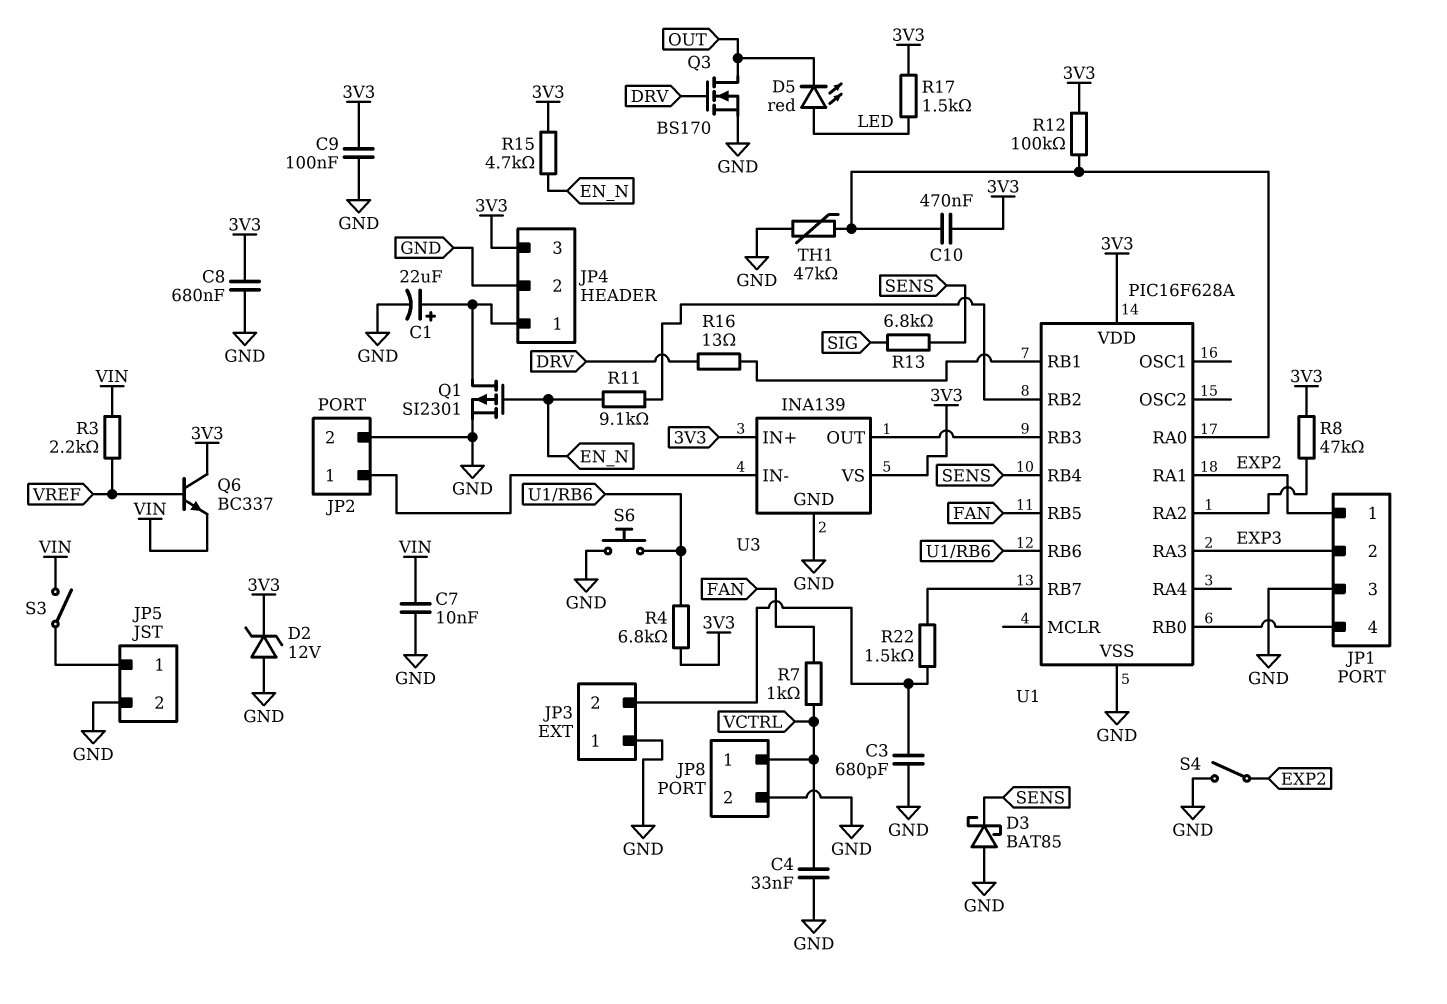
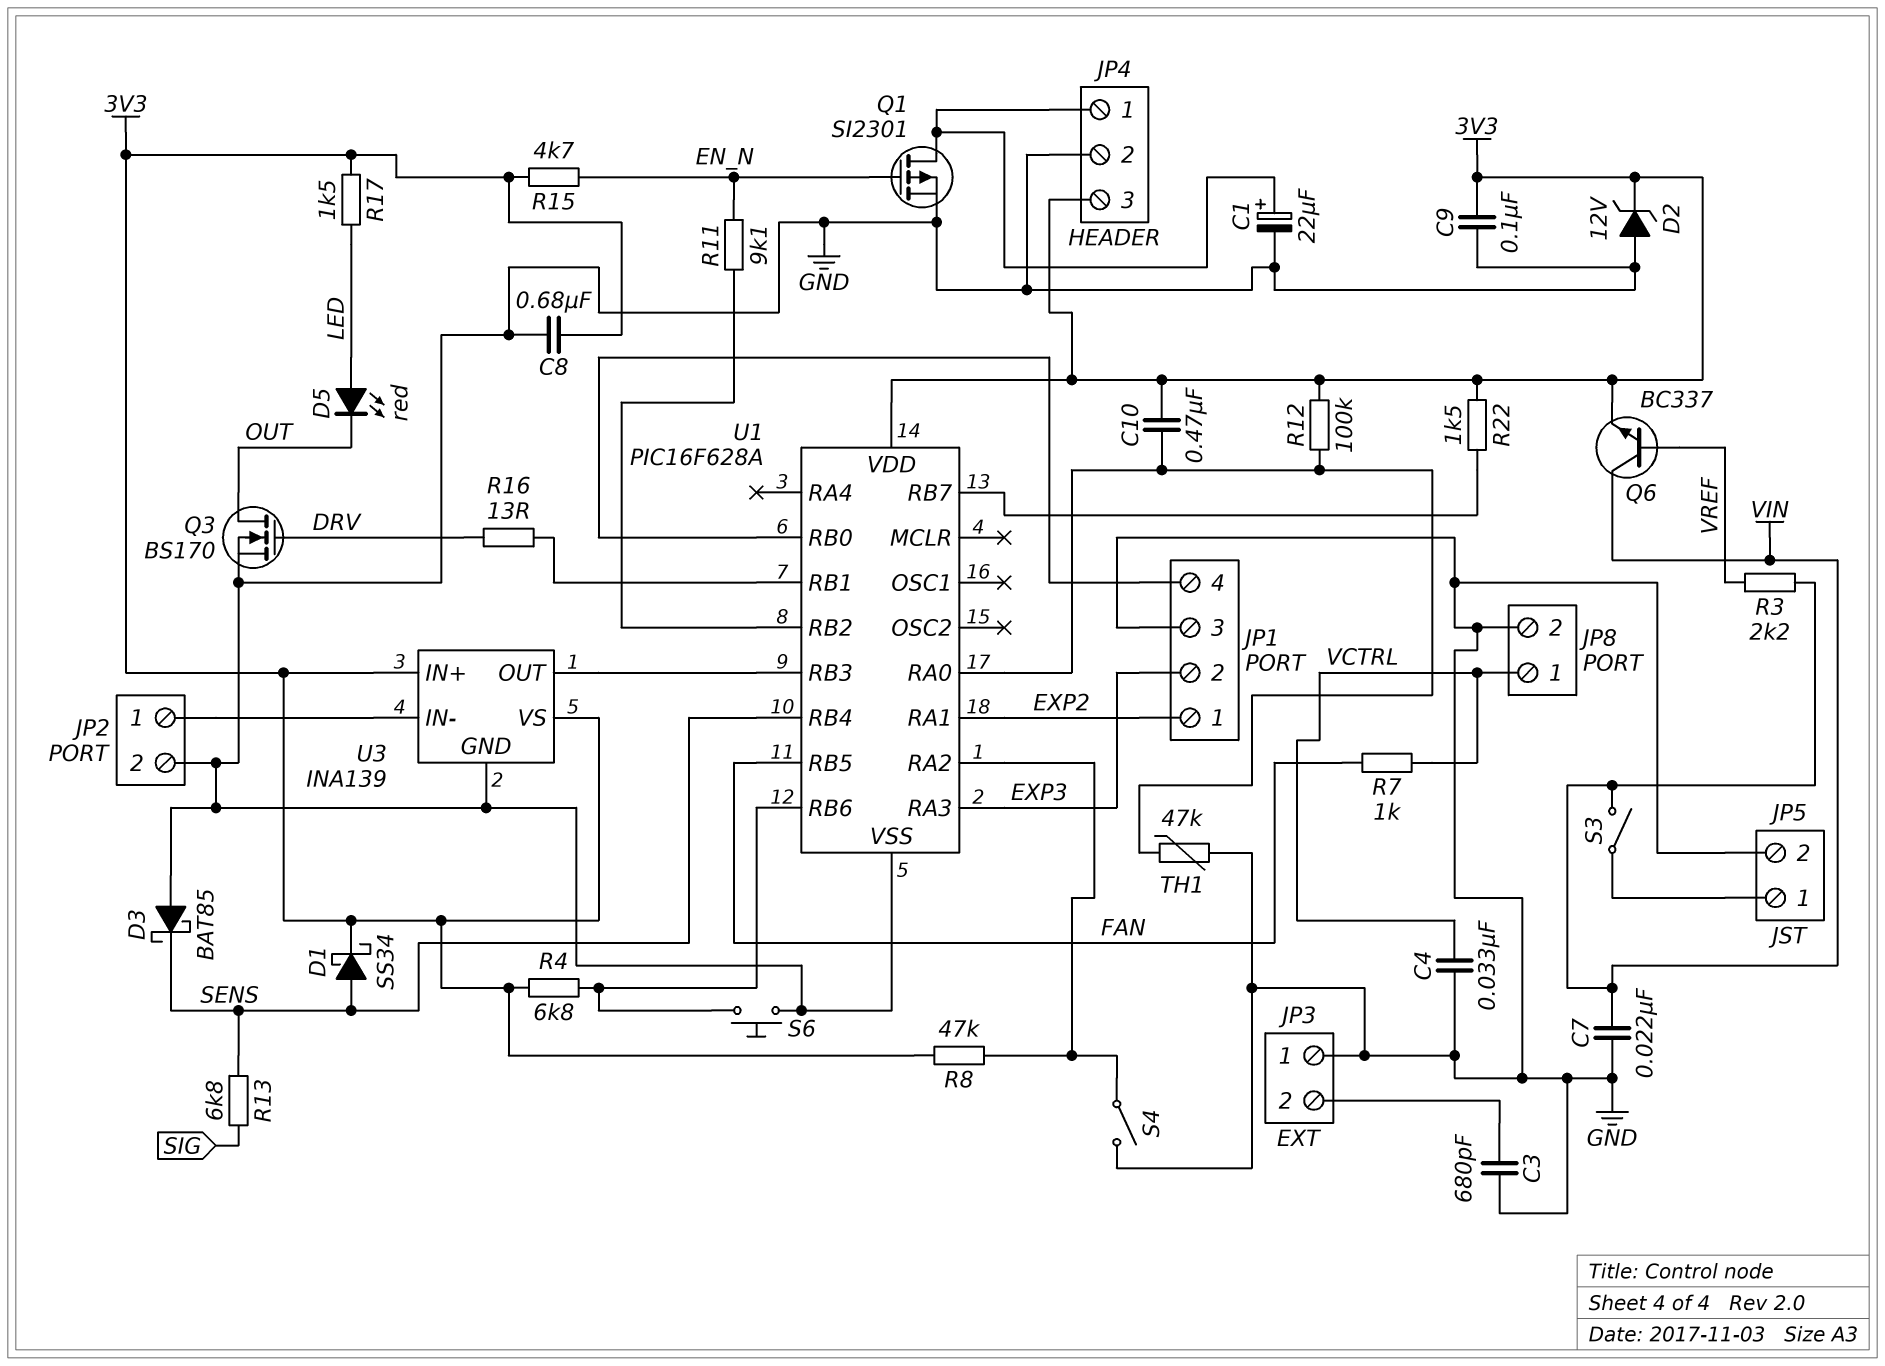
C7: 10nF (GND, VIN) -> 22nF (GND, VIN)
D1: none -> schottky SS34 (A SENS, K 3V3)
Q6: NPN BC337 (B VREF, C 3V3, E VIN) -> NPN BC337 (B VREF, C VIN, E 3V3)
R22: 1.5k (JP3/2, U1/RB7) -> 1.5k (3V3, U1/RB7)
S4: switch (EXP2, GND) -> switch (GND, U1/RA2)

